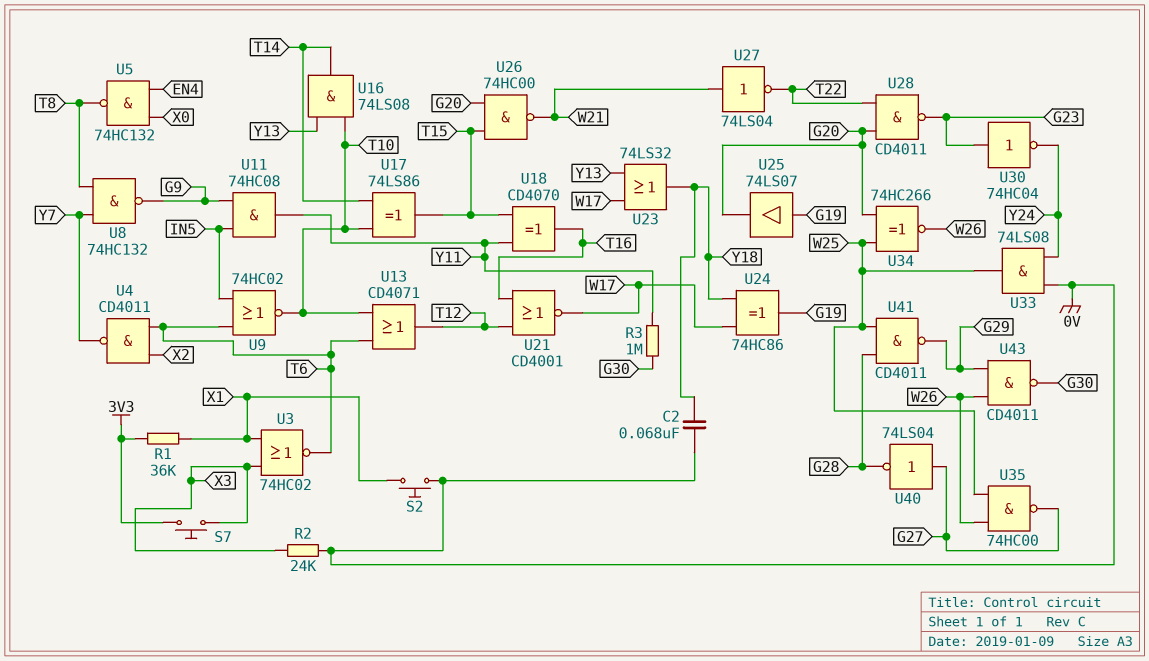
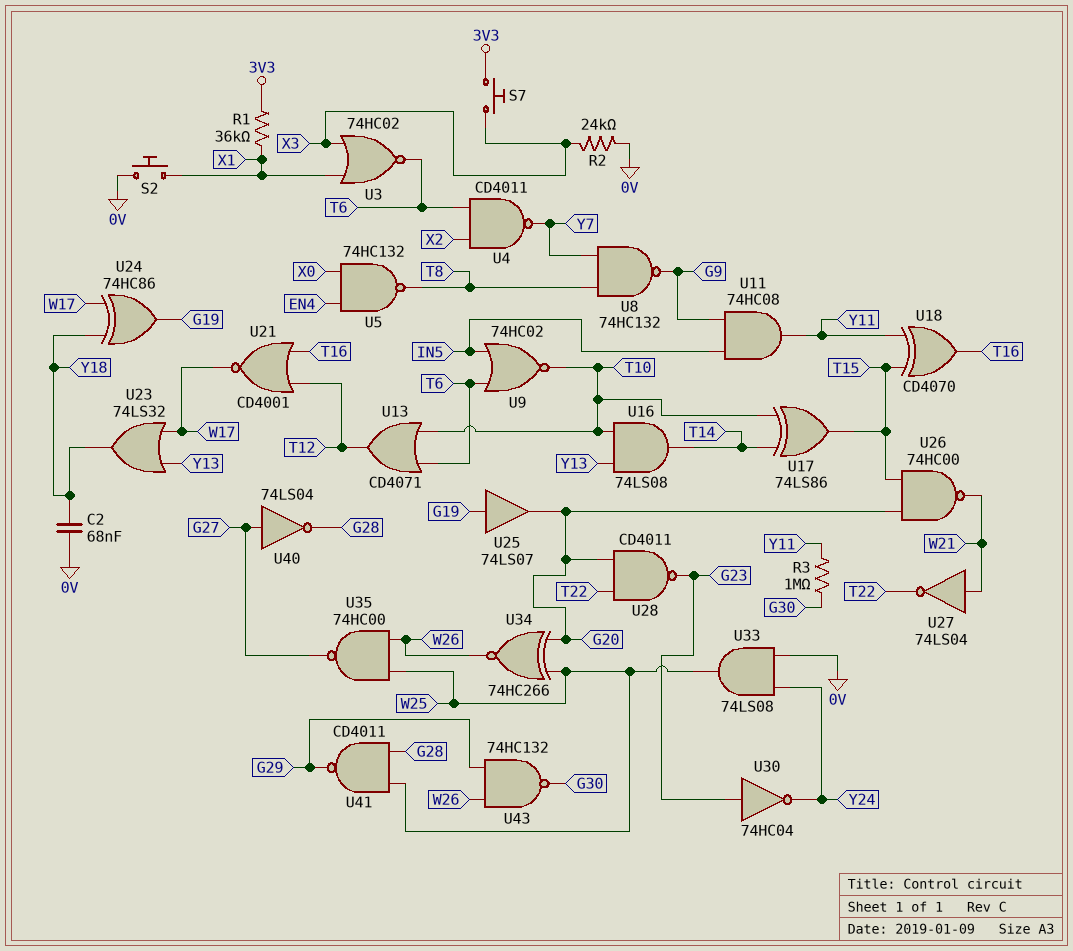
U43: NAND CD4011 (in G29, in W26, out G30) -> NAND 74HC132 (in G29, in W26, out G30)

